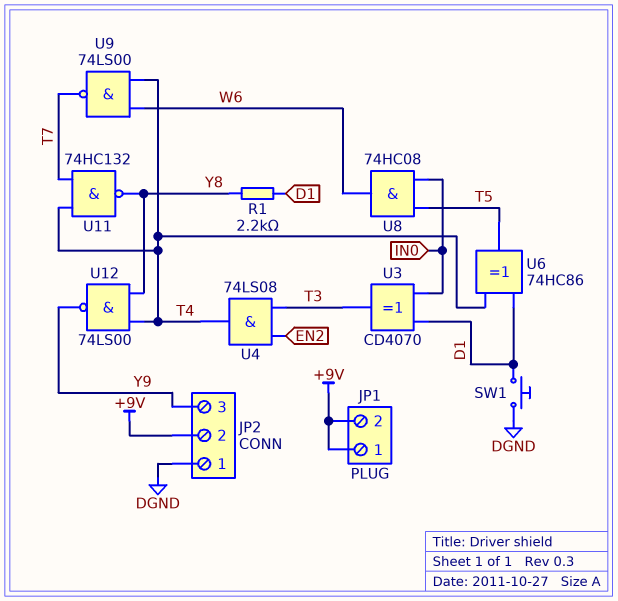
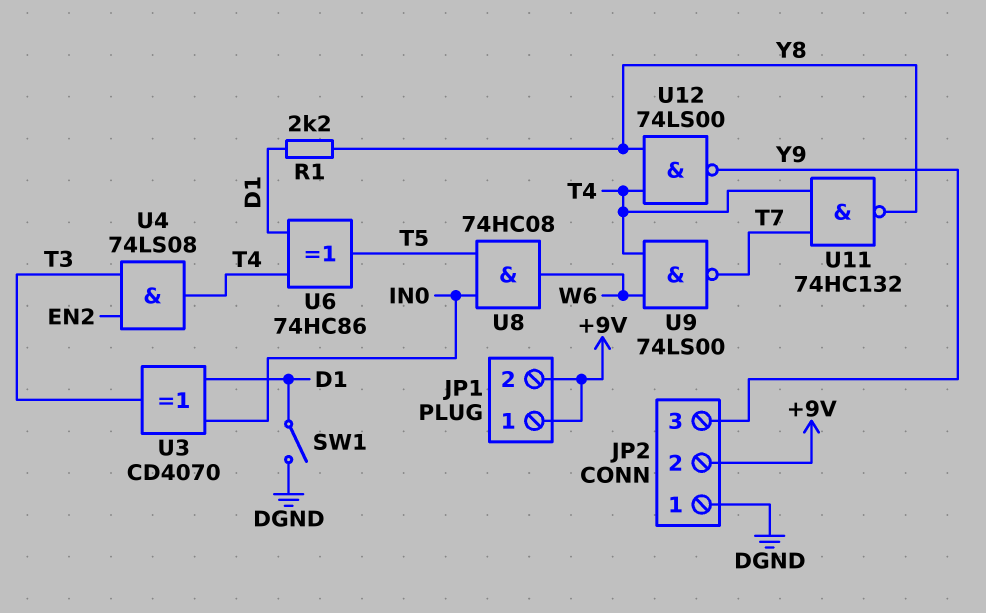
SW1: button (D1, DGND) -> switch (D1, DGND)

